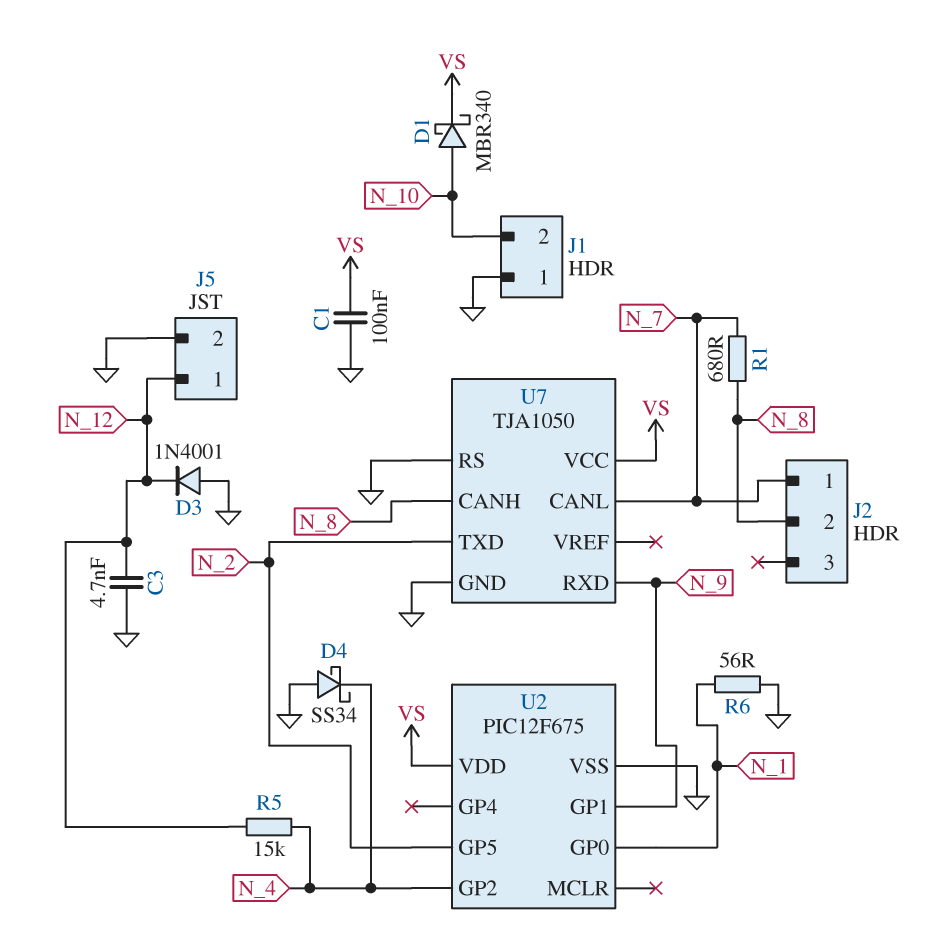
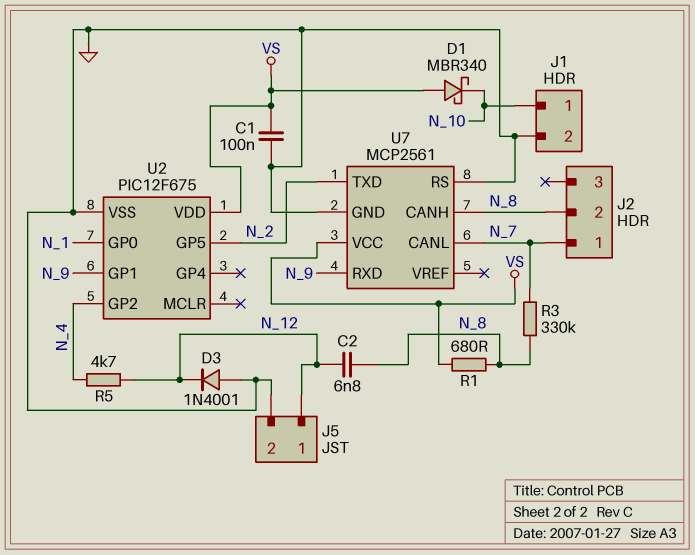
C2: none -> 6.8nF (N_8, N_12)
C3: 4.7nF (GND, N_12) -> none
D1: schottky MBR340 (A N_10, K VS) -> schottky MBR340 (A VS, K N_10)
D4: schottky SS34 (A GND, K N_4) -> none
J1 pin 1: GND -> N_10
J1 pin 2: N_10 -> GND
R1: 680 (N_7, N_8) -> 680 (N_8, VS)
R3: none -> 330k (N_7, N_8)
R5: 15k (N_4, N_12) -> 4.7k (N_4, N_12)
R6: 56 (GND, N_1) -> none
U7: TJA1050 -> MCP2561

